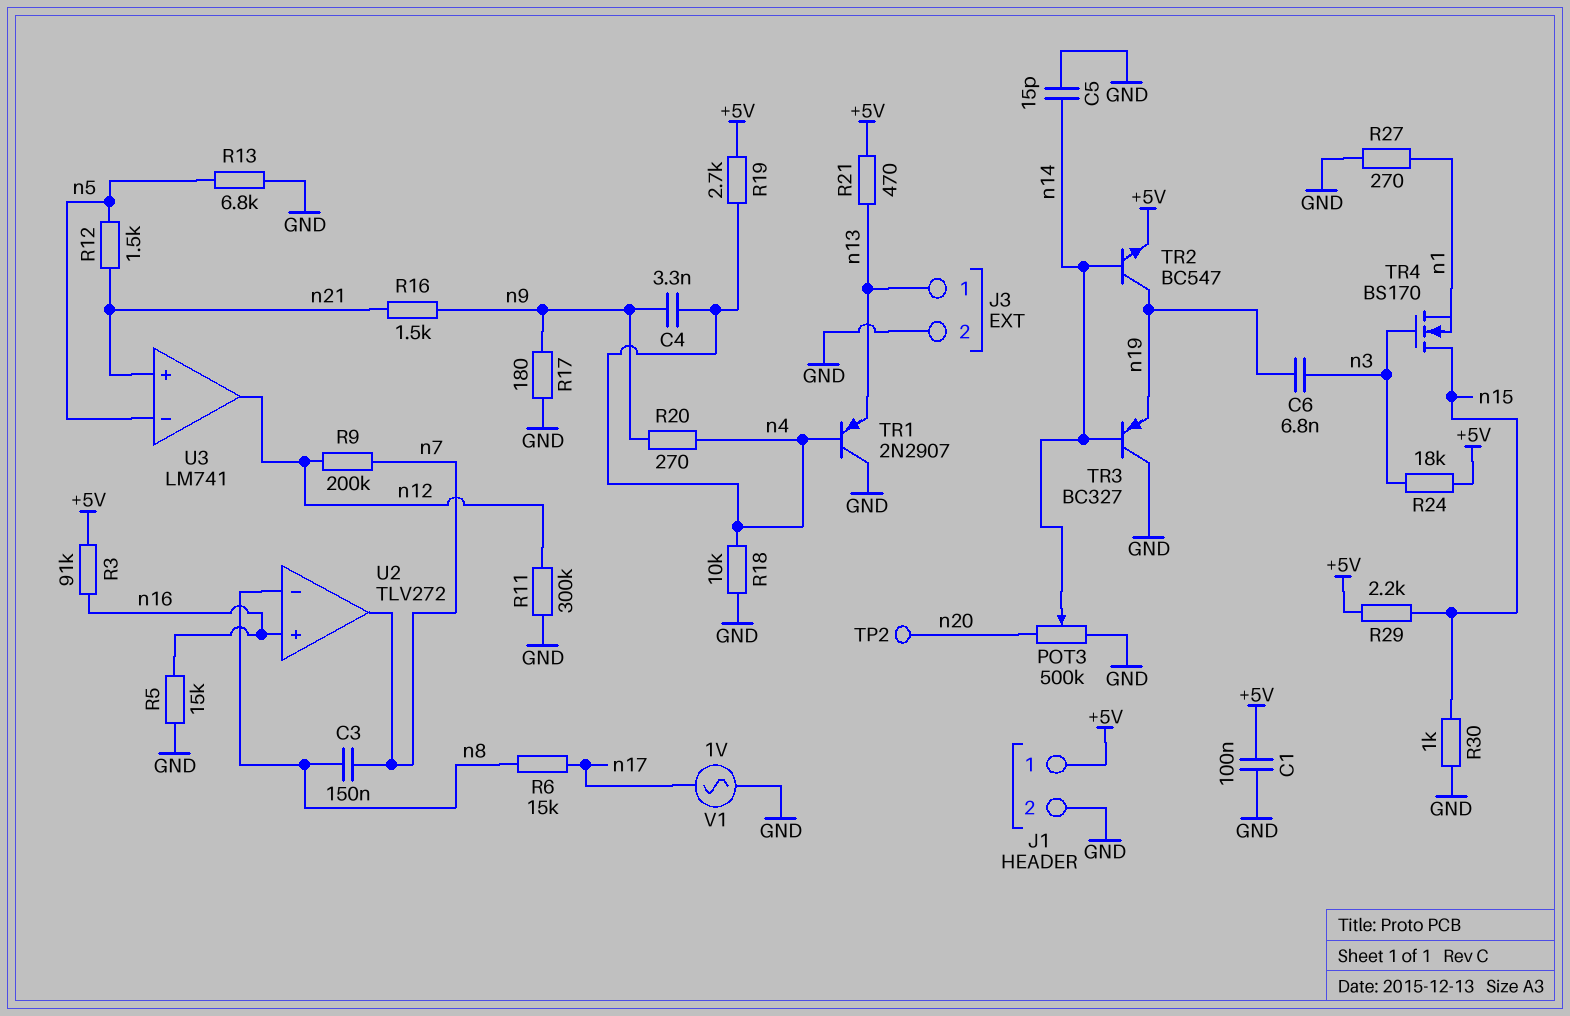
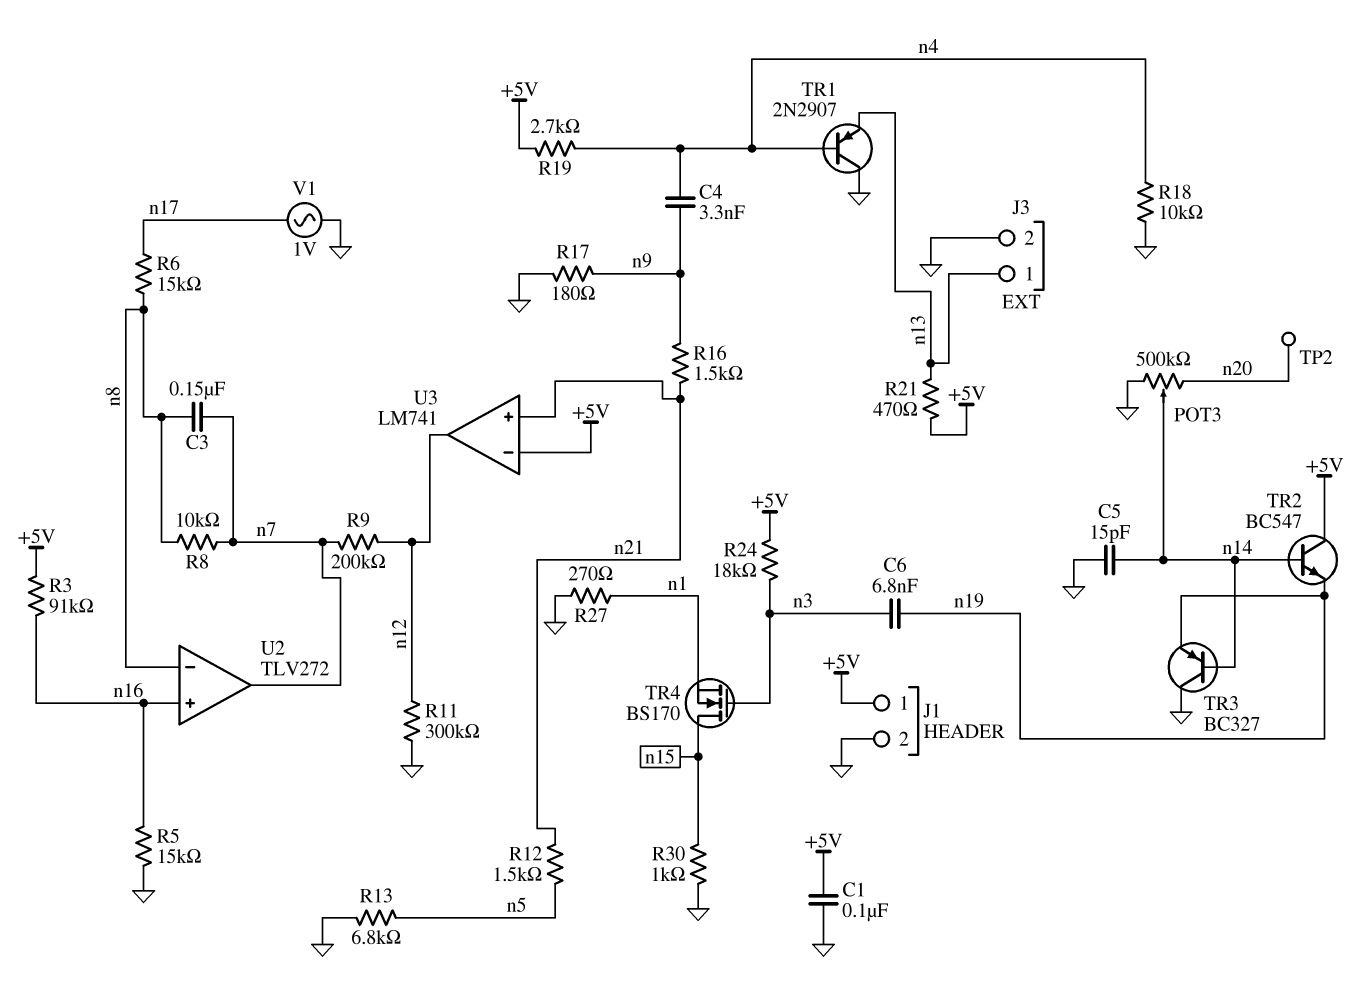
R8: none -> 10k (n7, n8)
R20: 270 (n4, n9) -> none
R29: 2.2k (+5V, n15) -> none
TR2: NPN BC547 (B n14, C n19, E +5V) -> NPN BC547 (B n14, C +5V, E n19)
U3 pin in-: n5 -> +5V

